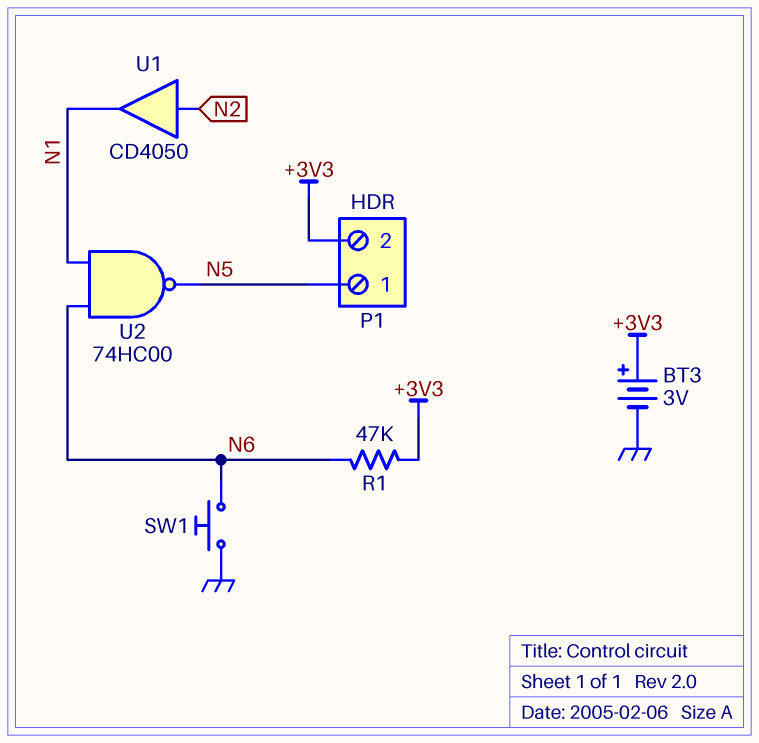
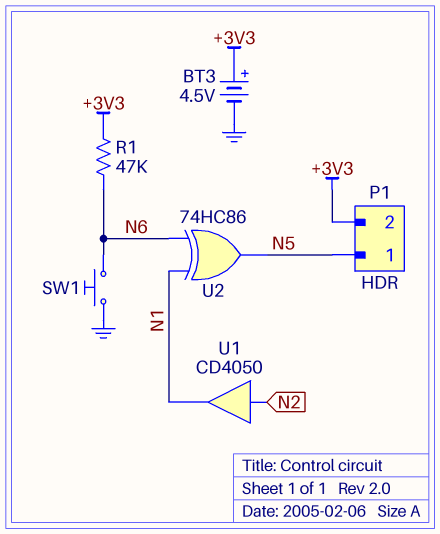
BT3: 3V (plus +3V3, minus GND) -> 4.5V (plus +3V3, minus GND)
U2: NAND 74HC00 (in N1, in N6, out N5) -> XOR 74HC86 (in N1, in N6, out N5)

